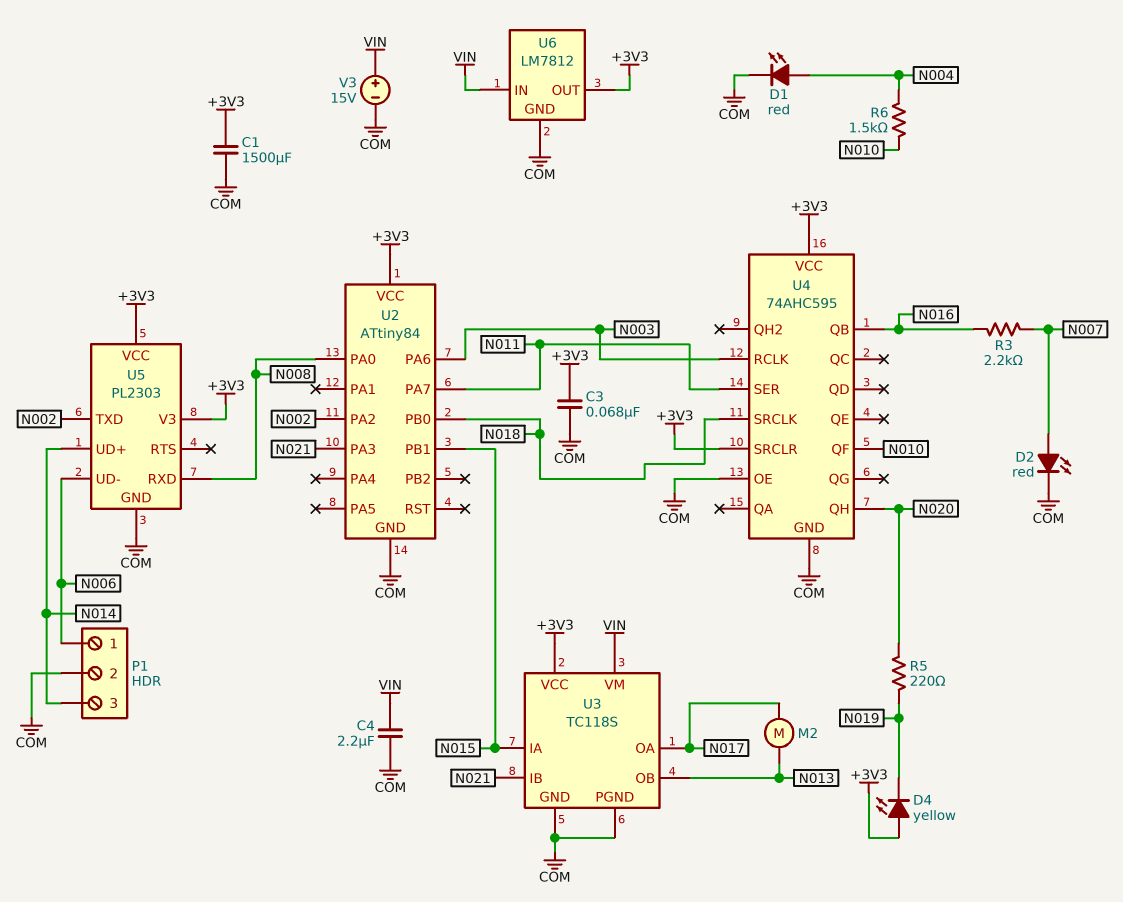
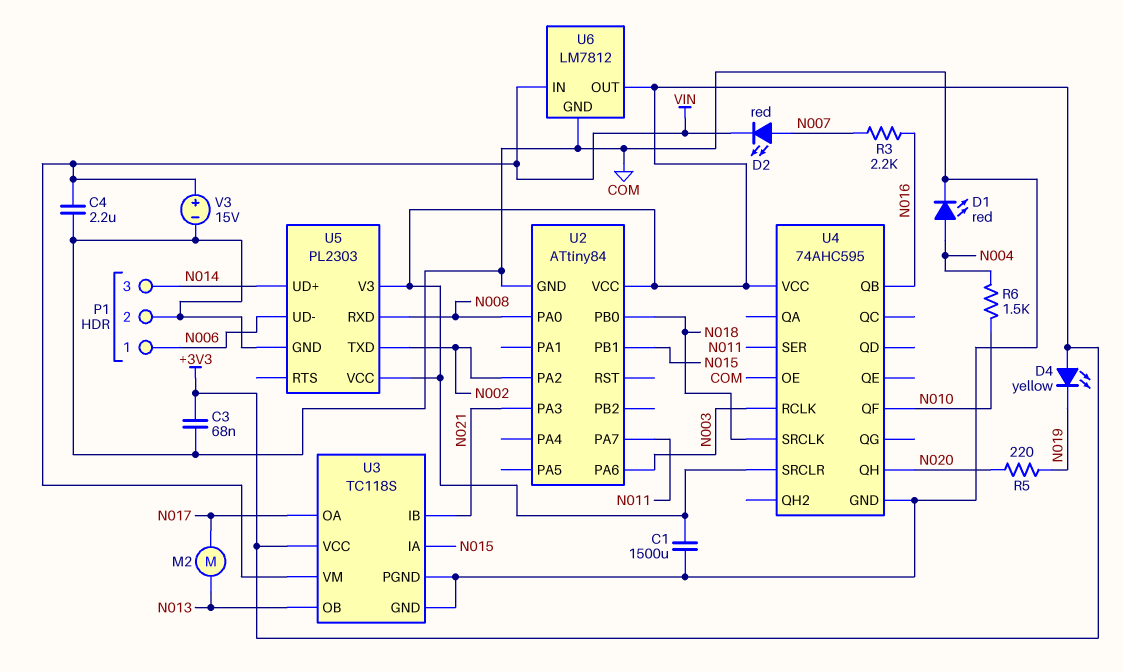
D2: LED red (A N007, K COM) -> LED red (A N007, K VIN)

